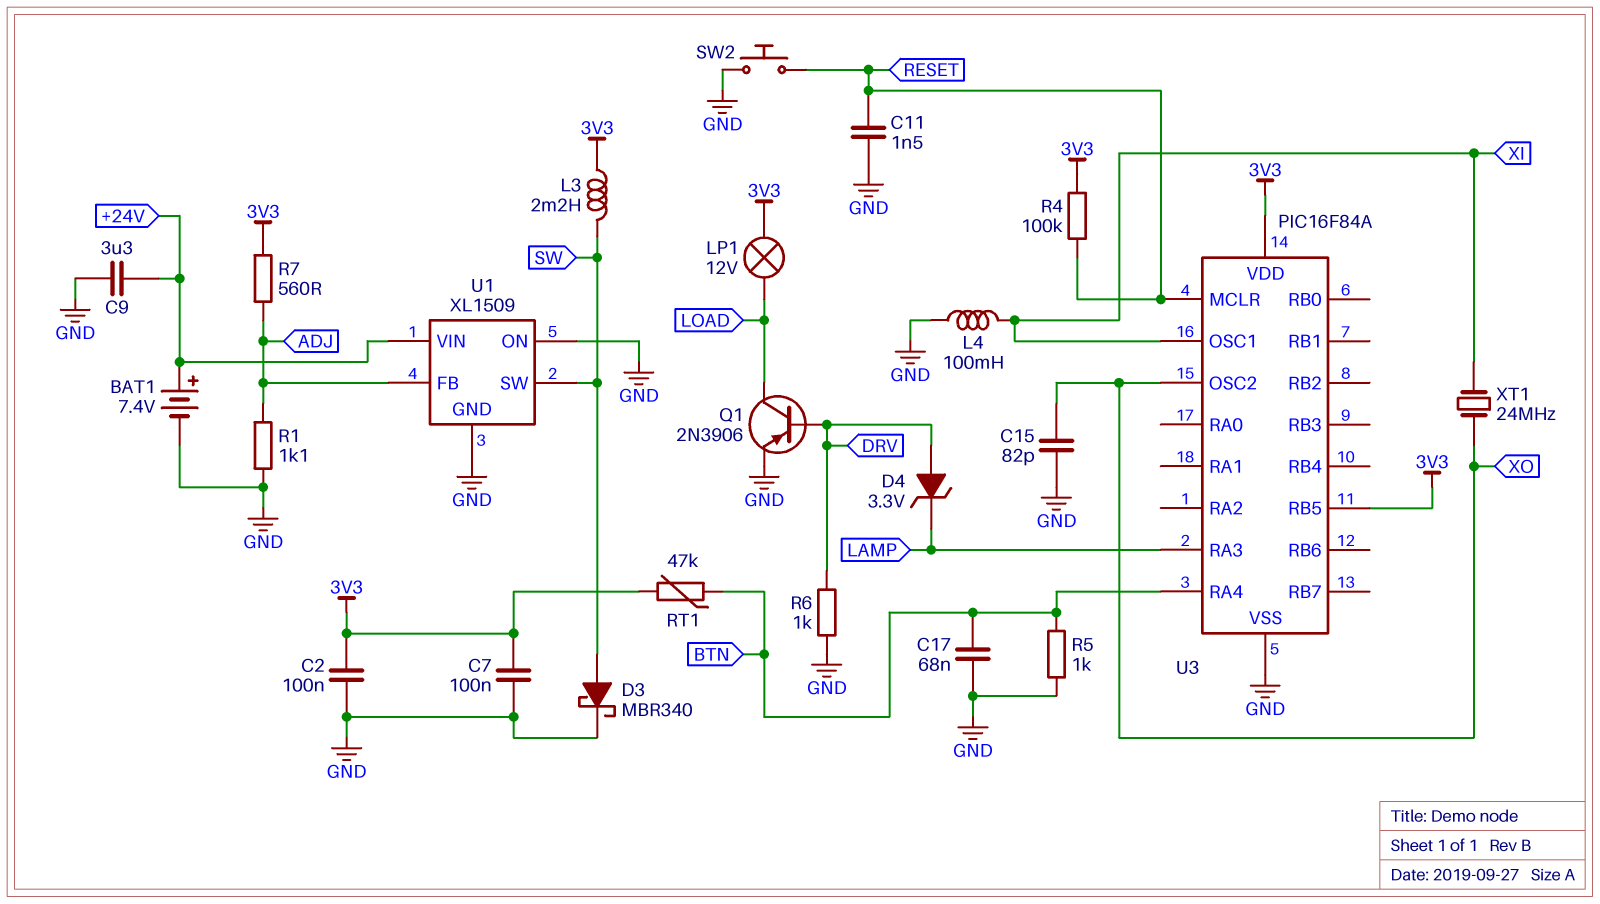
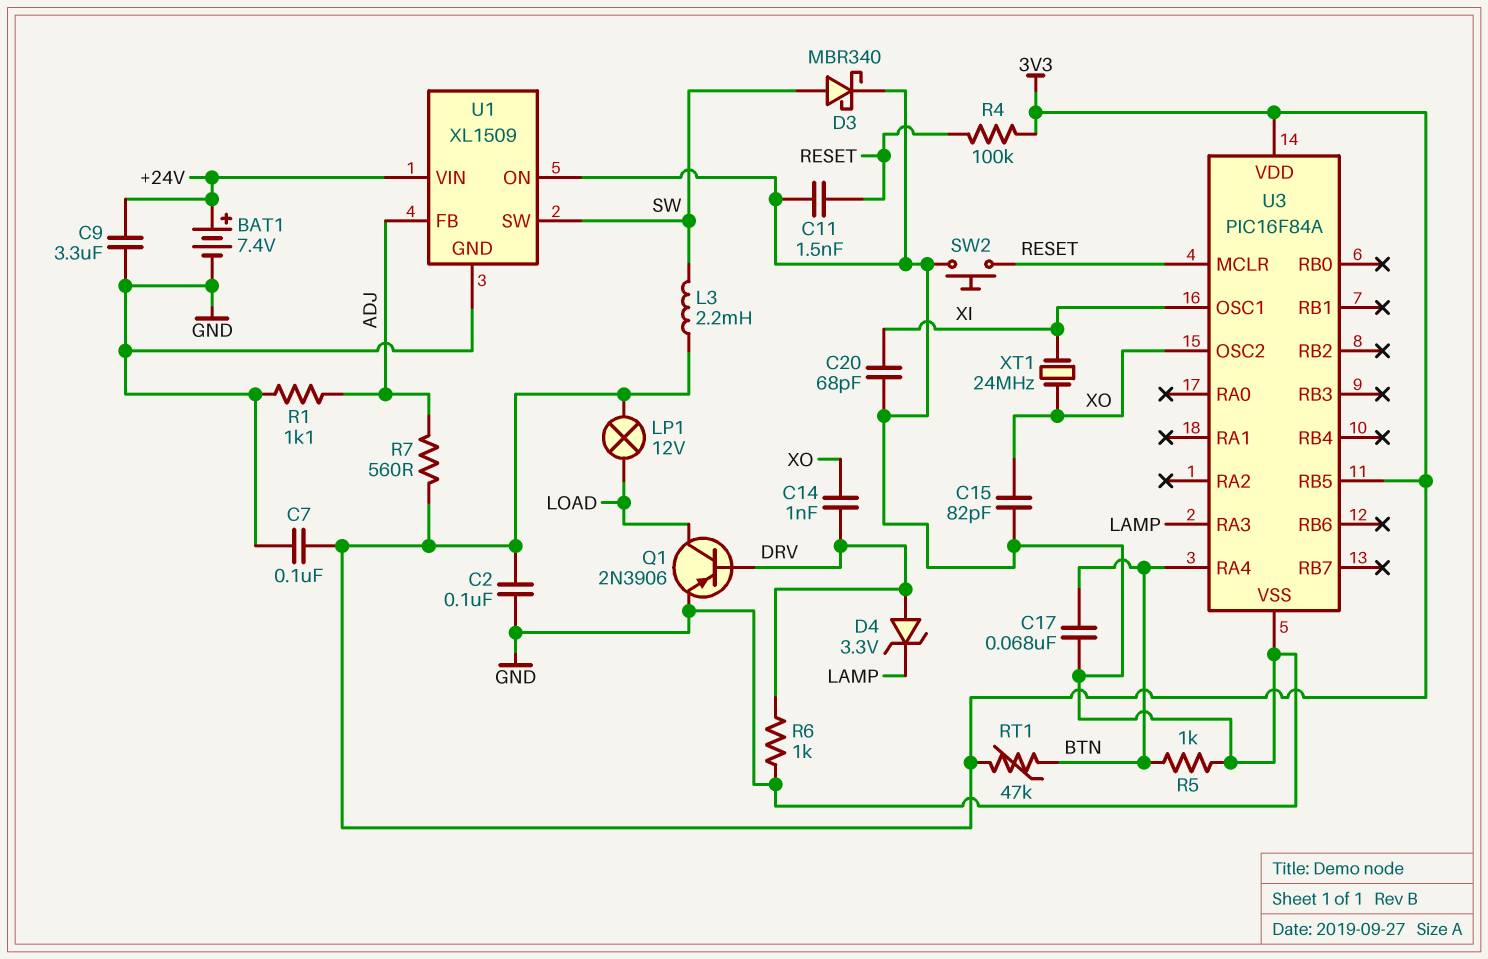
C14: none -> 1nF (DRV, XO)
C20: none -> 68pF (GND, XI)
L4: 100mH (GND, XI) -> none

